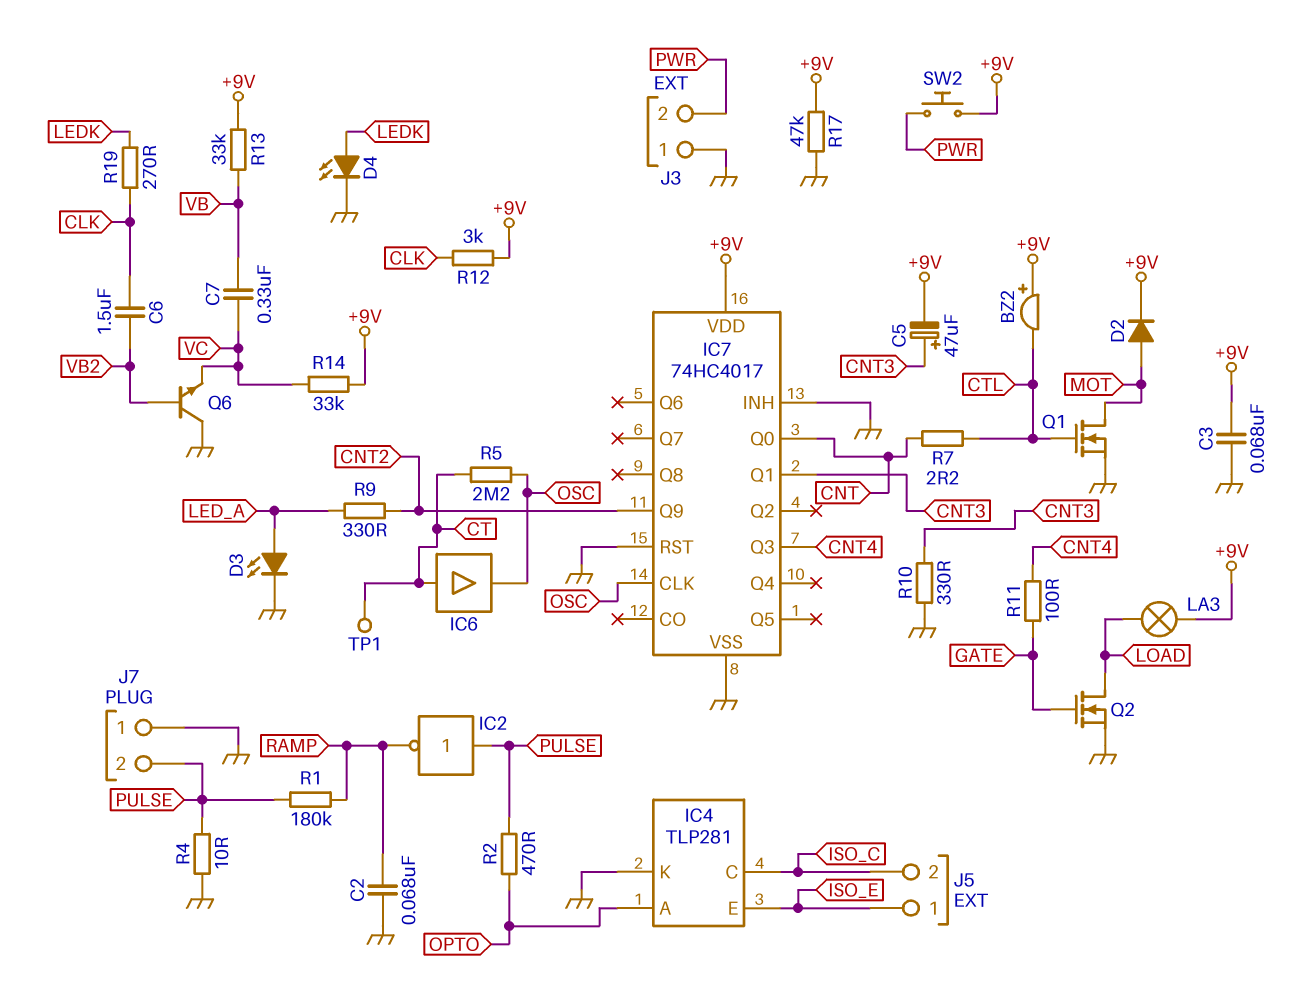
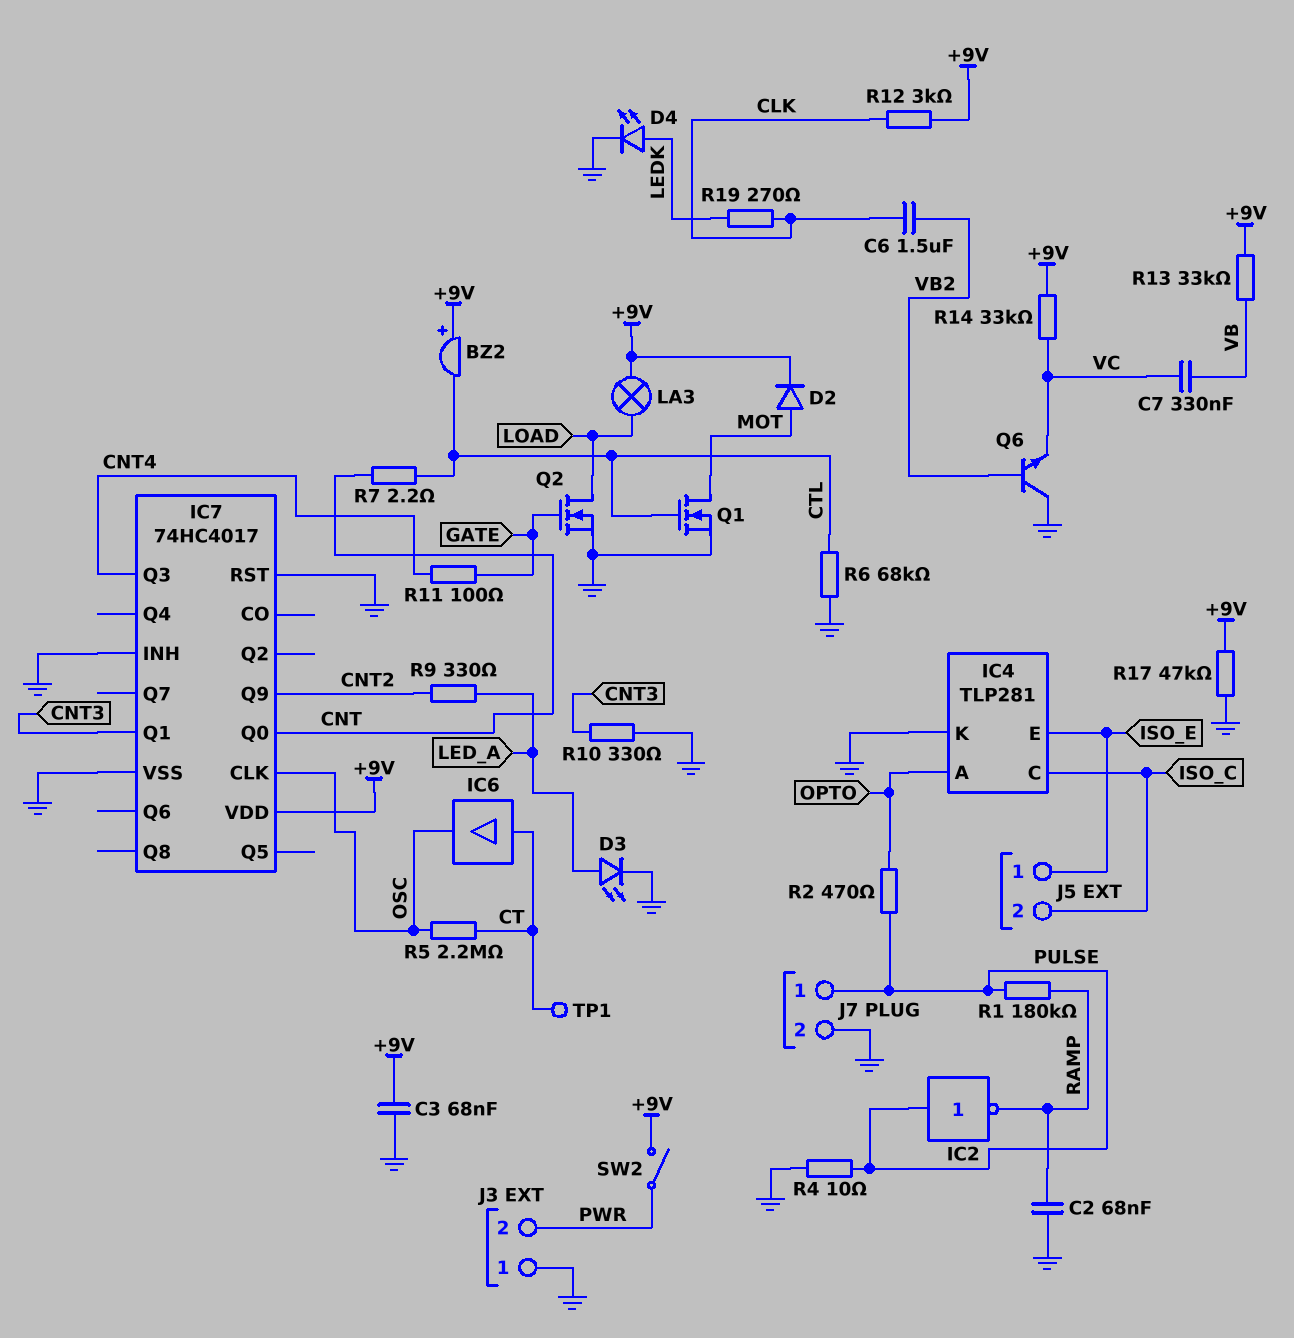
C5: 47uF (plus CNT3, minus +9V) -> none
J7 pin 1: GND -> PULSE
J7 pin 2: PULSE -> GND
R6: none -> 68k (CTL, GND)
SW2: button (+9V, PWR) -> switch (+9V, PWR)

